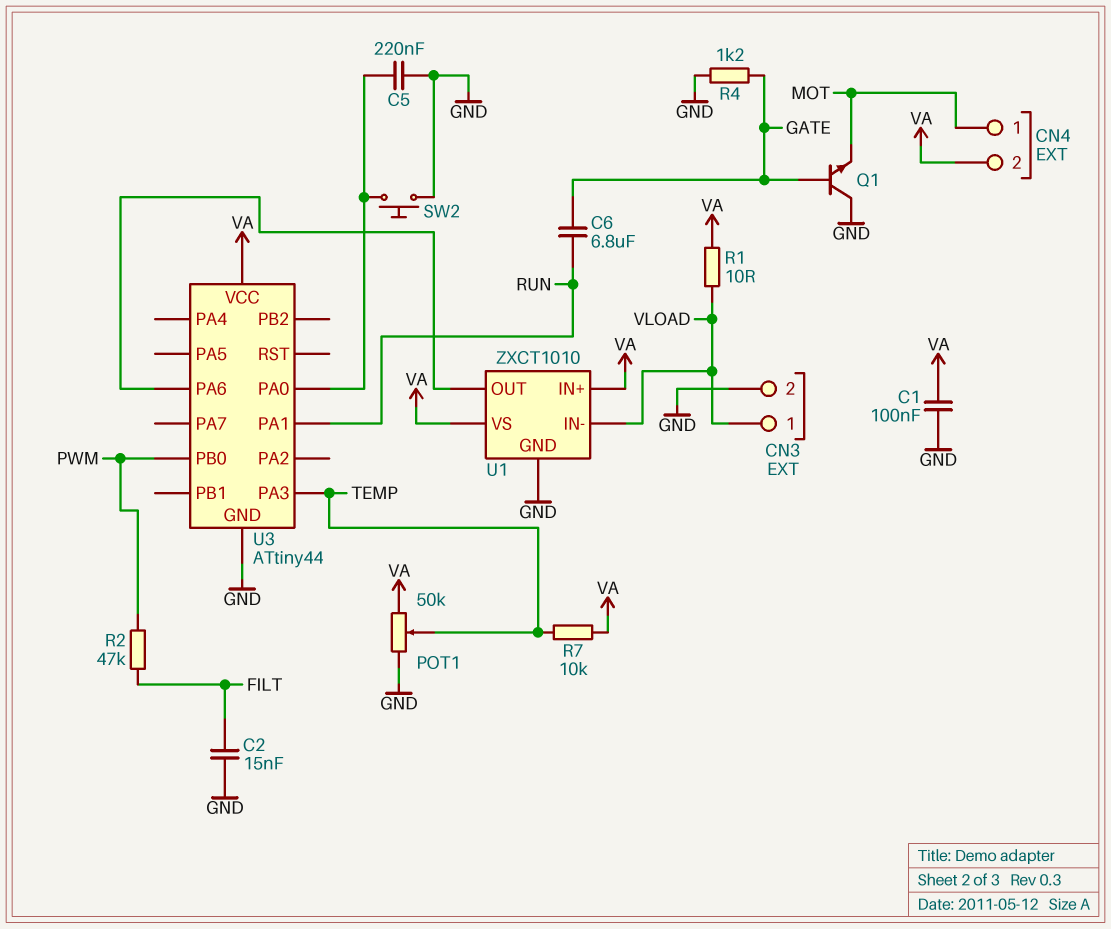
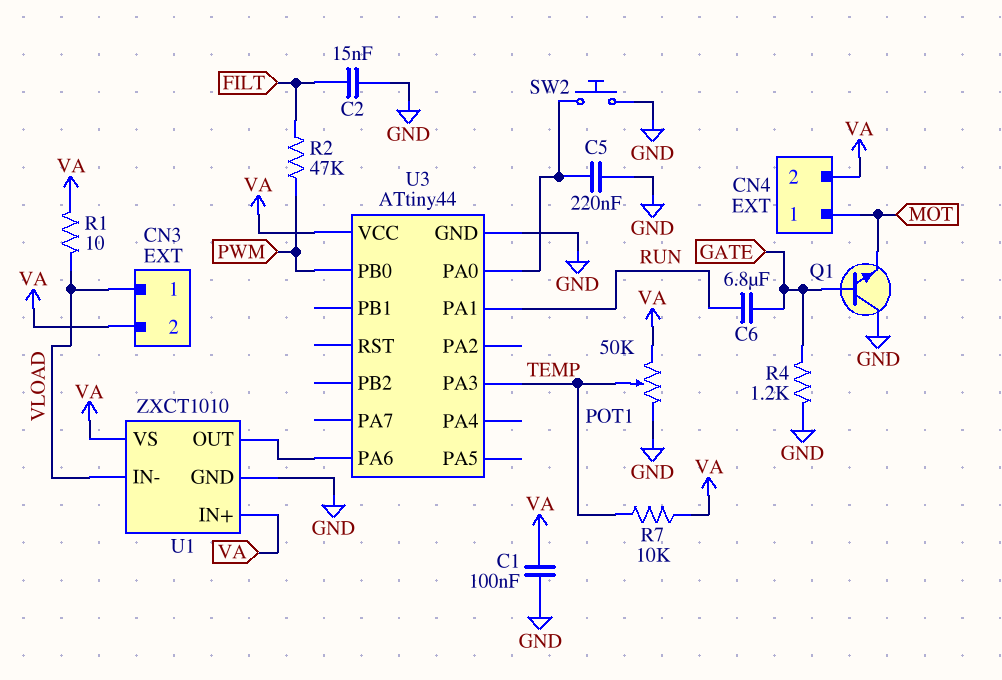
CN3 pin 2: GND -> VA

